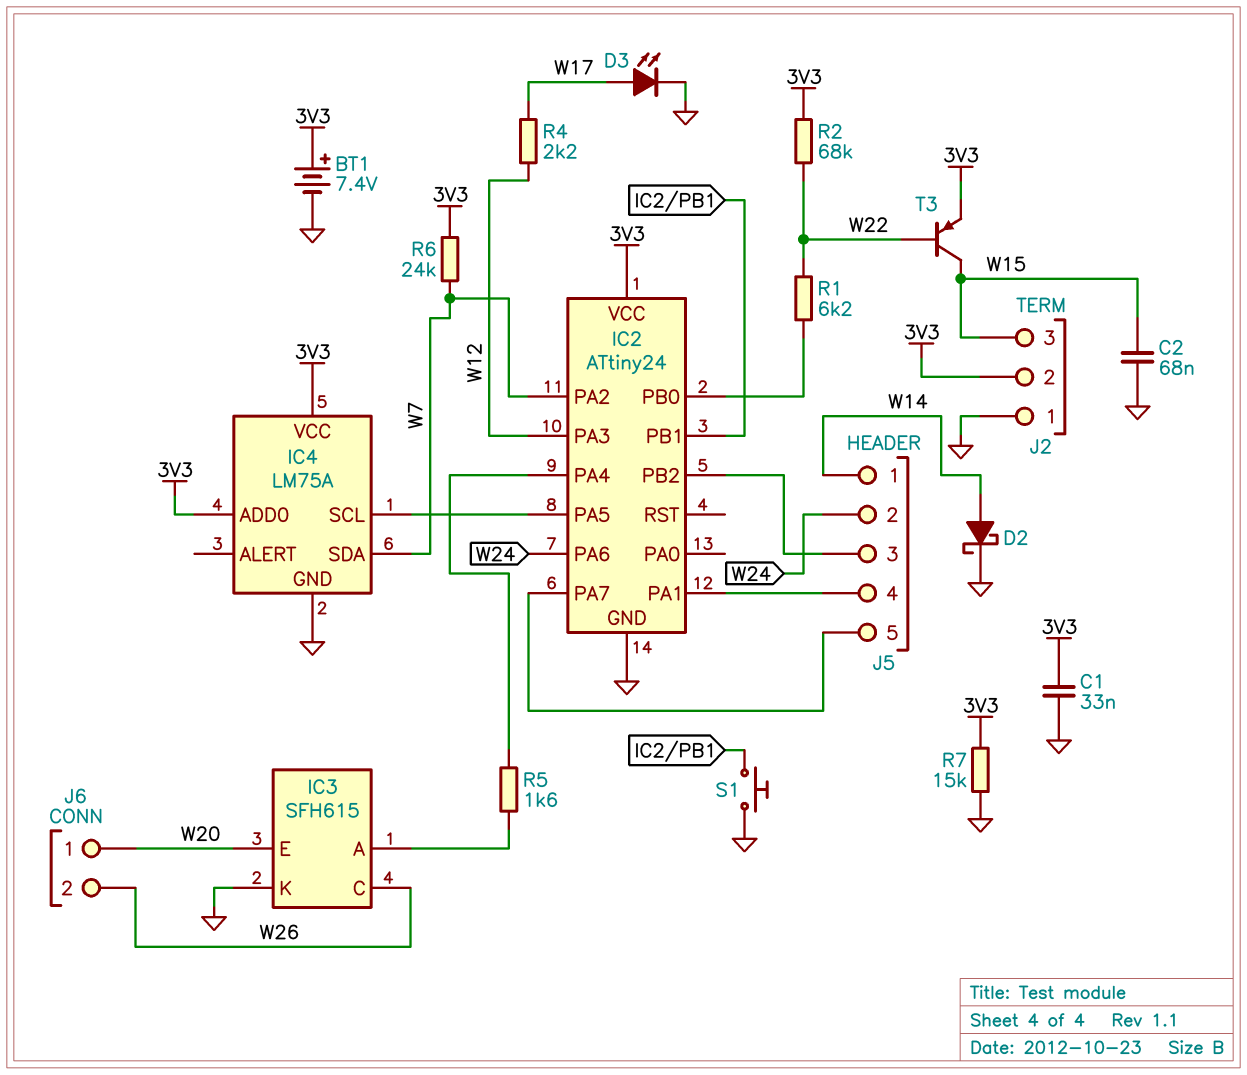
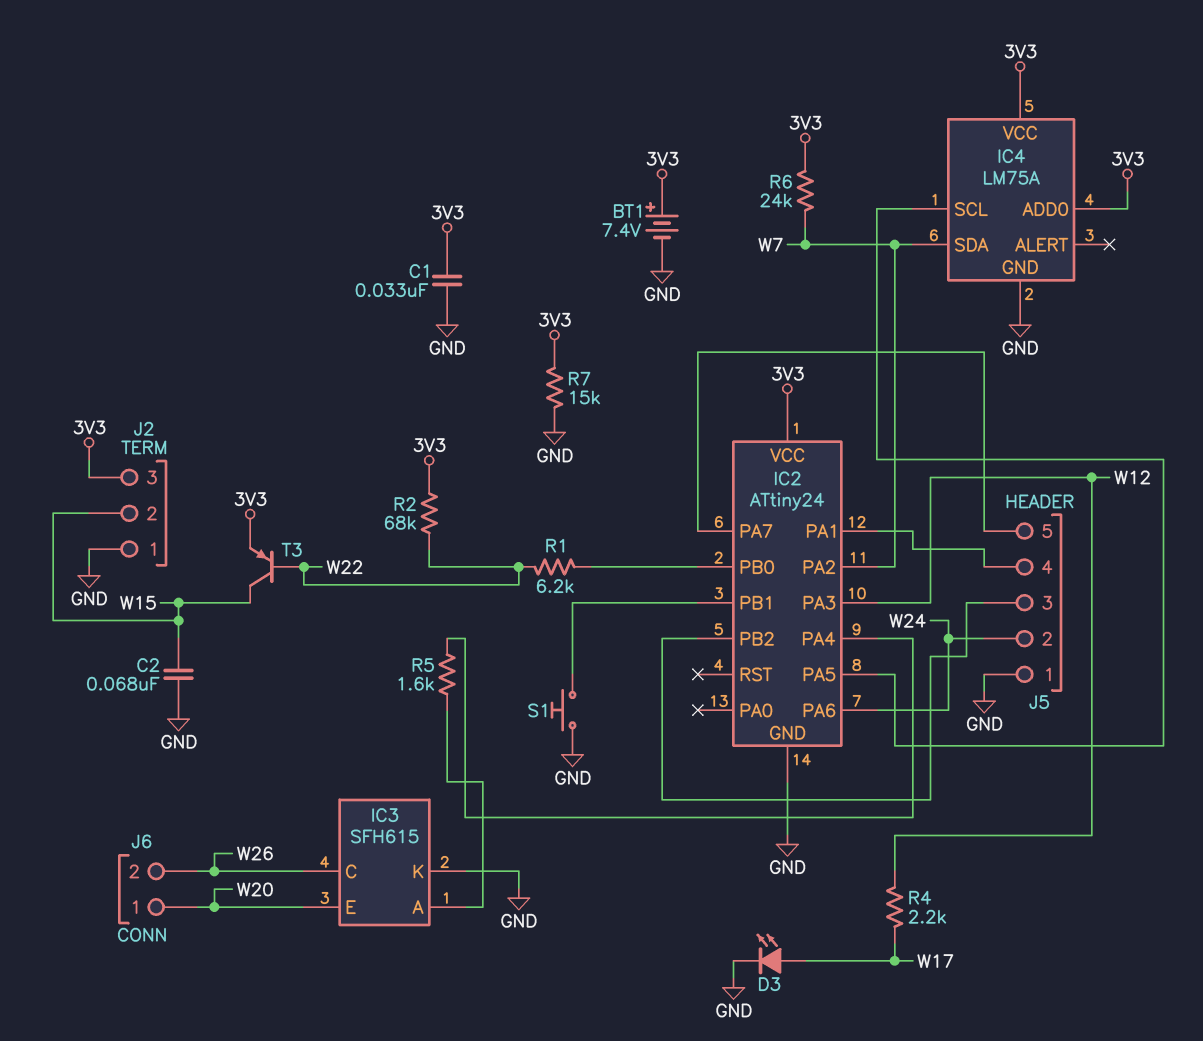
D2: schottky (A W14, K GND) -> none
J2 pin 2: 3V3 -> W15
J2 pin 3: W15 -> 3V3
J5 pin 1: W14 -> GND

